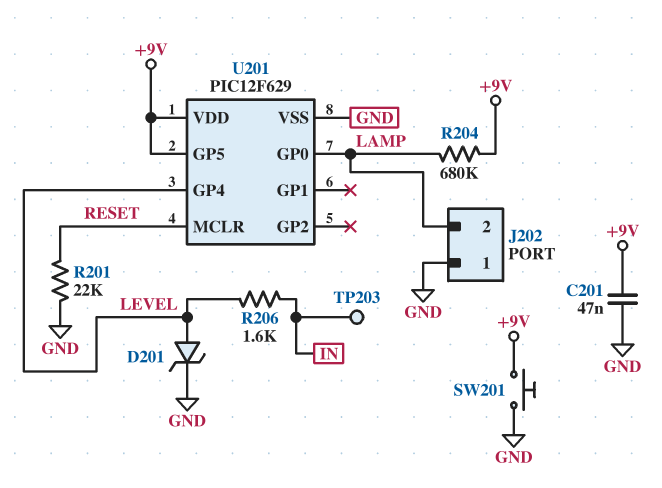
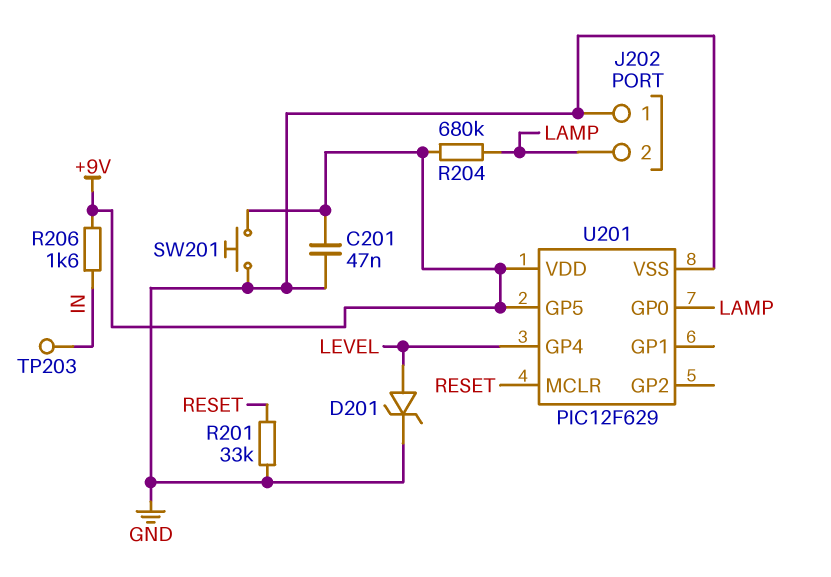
R201: 22k (GND, RESET) -> 33k (GND, RESET)
R206: 1.6k (IN, LEVEL) -> 1.6k (+9V, IN)

